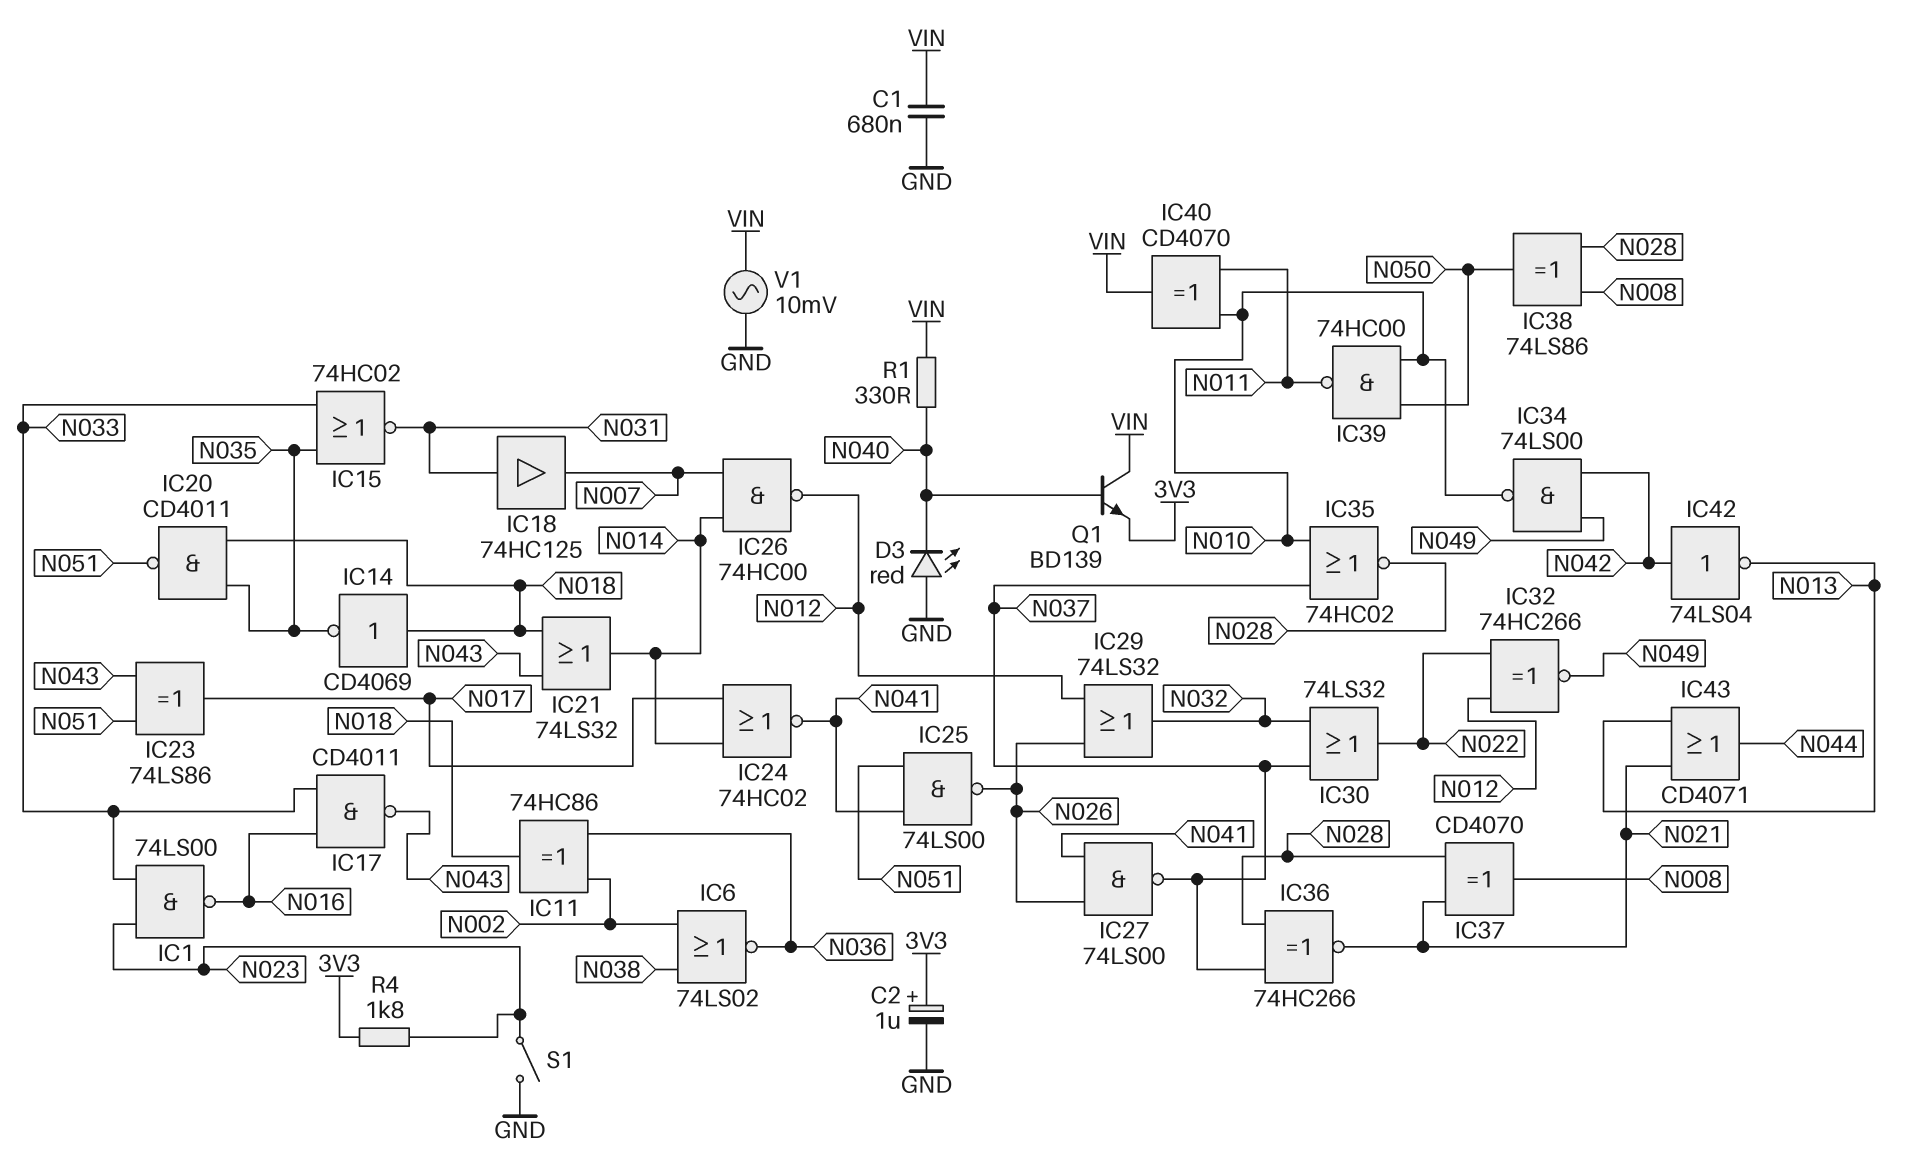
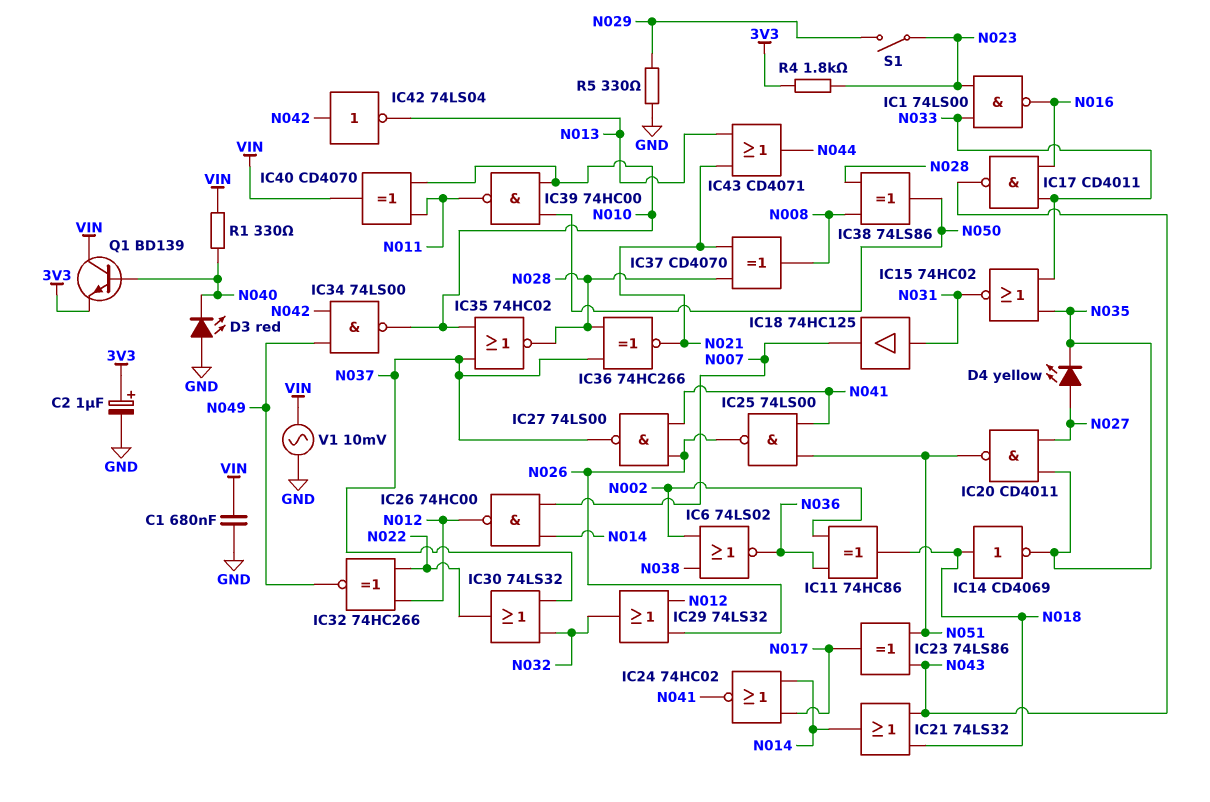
D4: none -> LED yellow (A N027, K N035)
IC20: NAND CD4011 (in N018, in N035, out N051) -> NAND CD4011 (in N027, in N035, out N051)
R5: none -> 330 (GND, N029)
S1: switch (GND, N023) -> switch (N023, N029)

